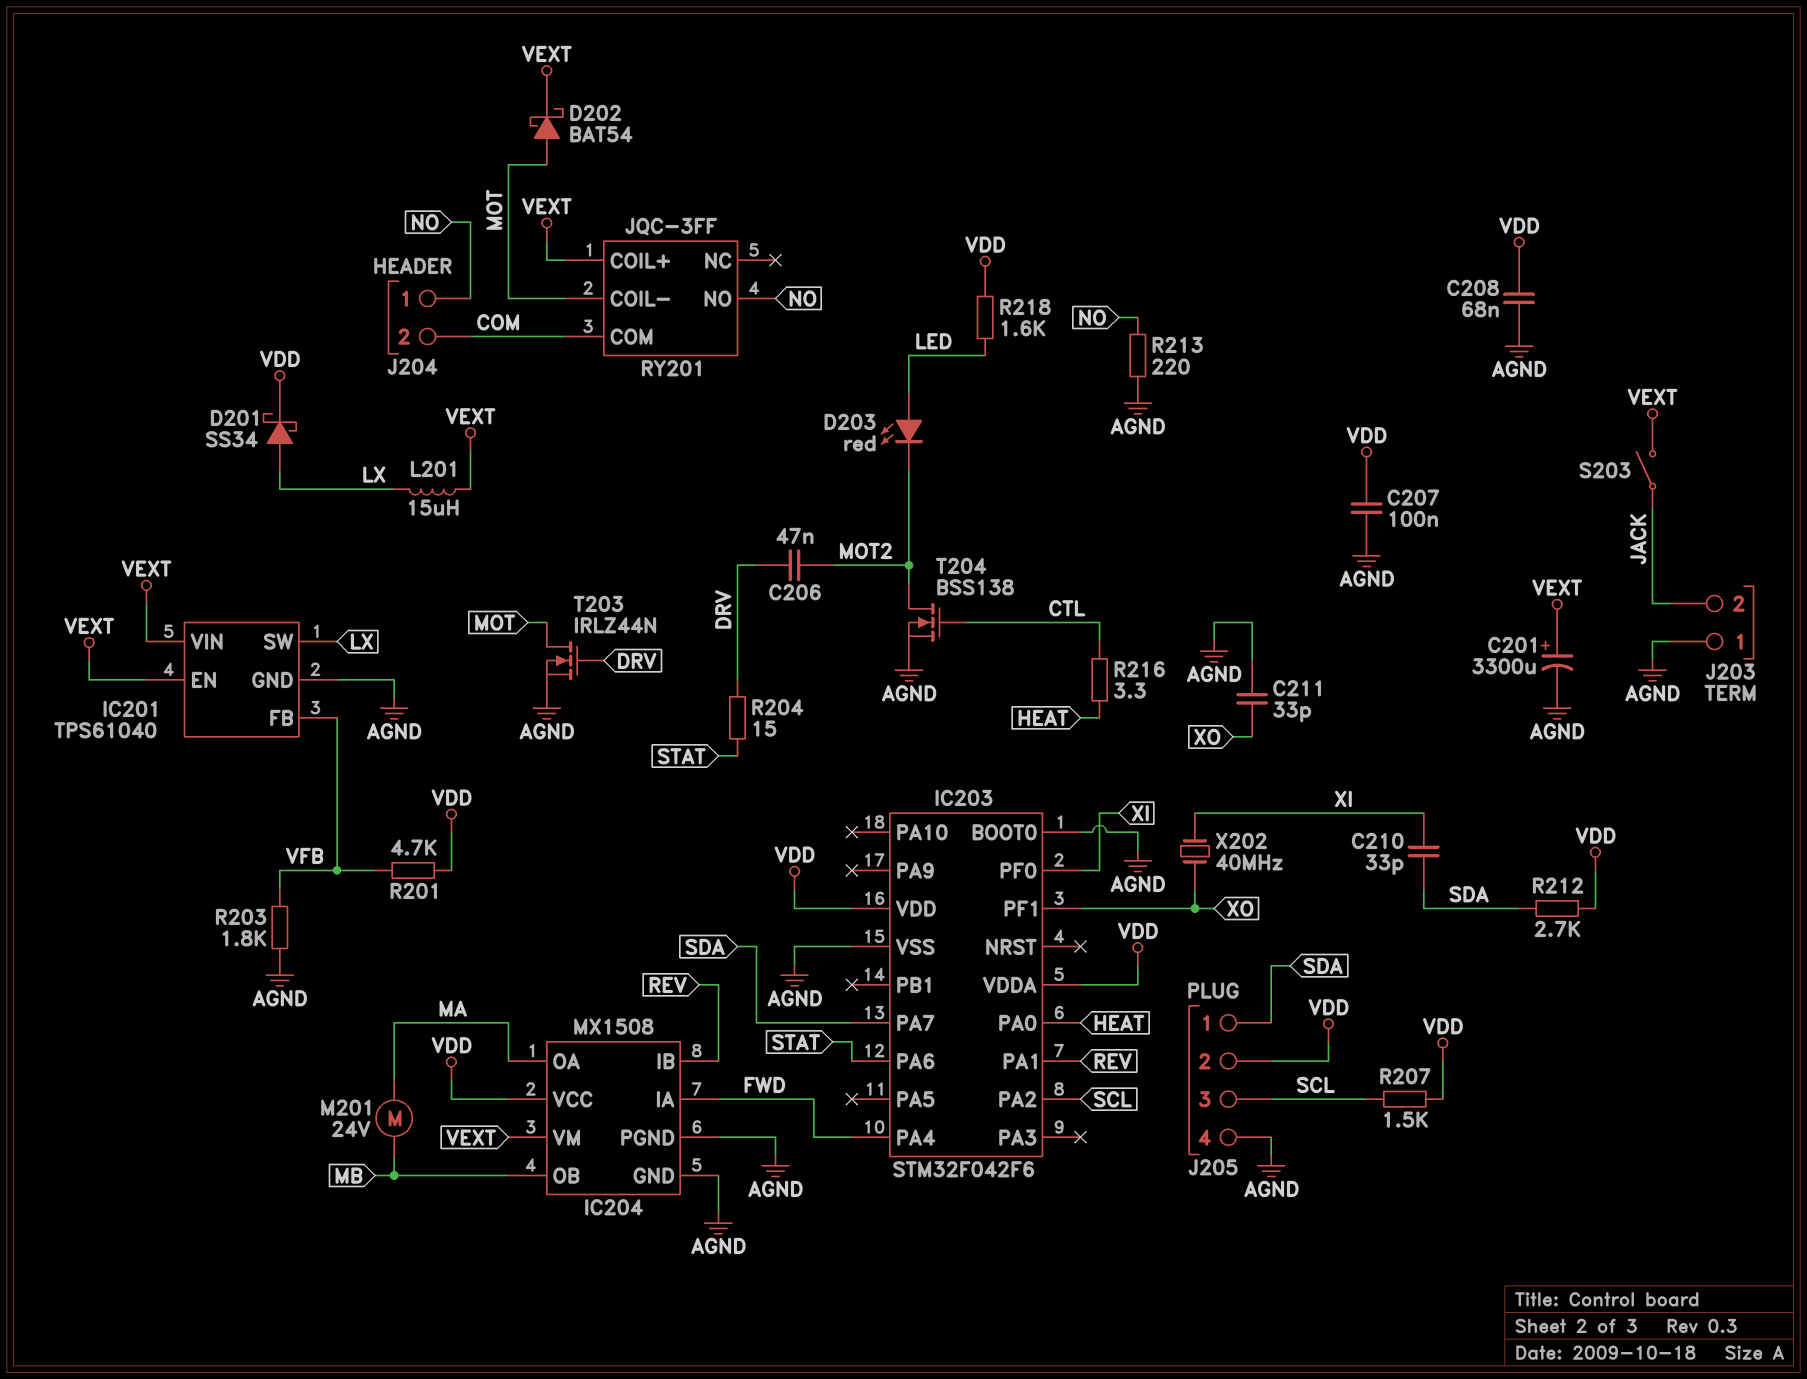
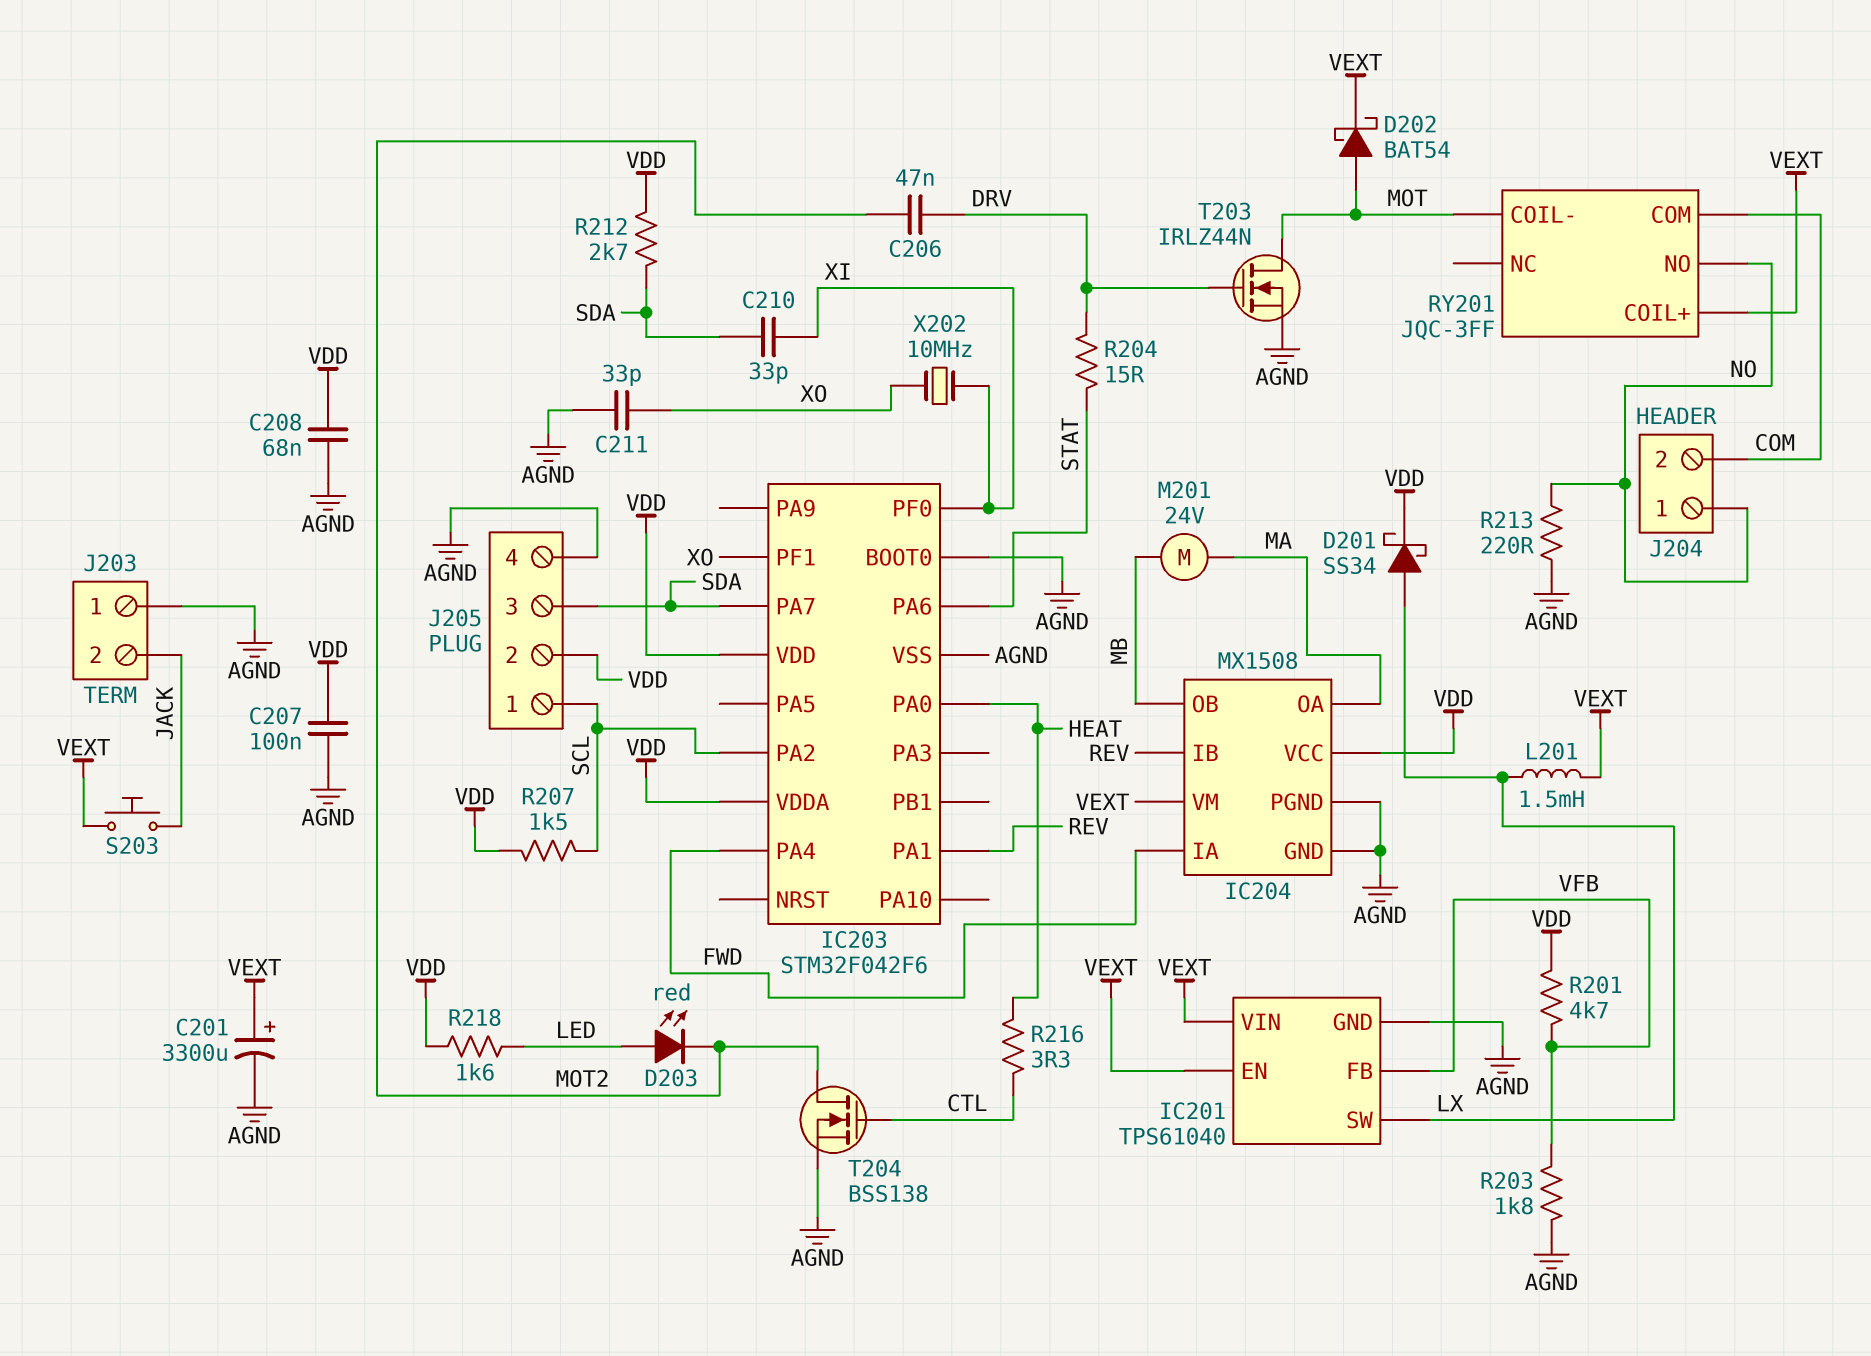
J205 pin 1: SDA -> SCL
J205 pin 3: SCL -> SDA
L201: 15uH (LX, VEXT) -> 1.5mH (LX, VEXT)
S203: switch (JACK, VEXT) -> button (JACK, VEXT)
X202: 40MHz (XI, XO) -> 10MHz (XI, XO)

